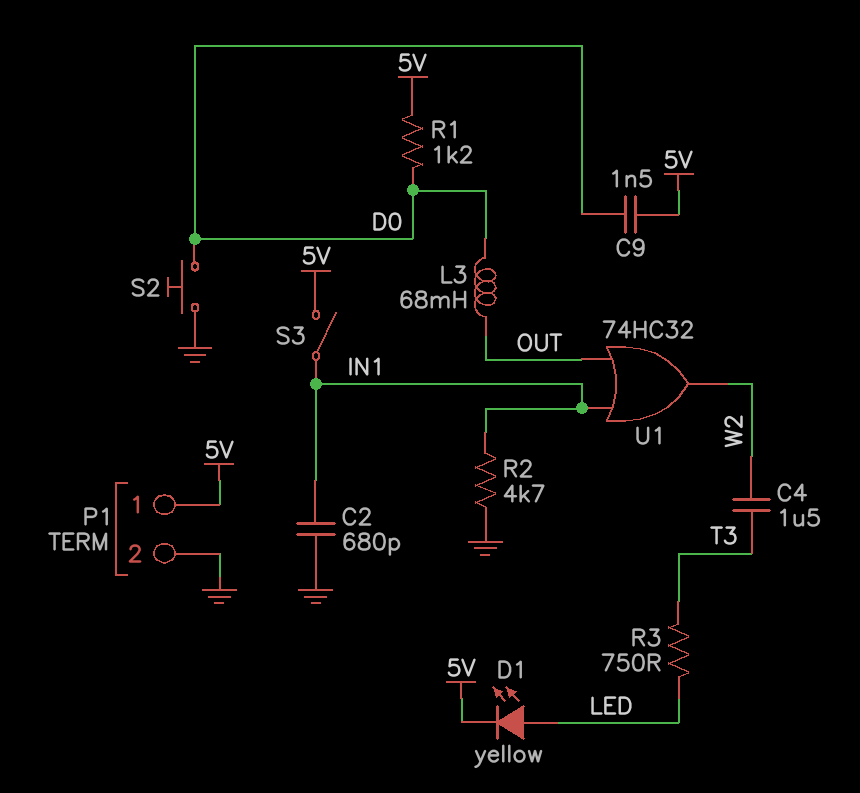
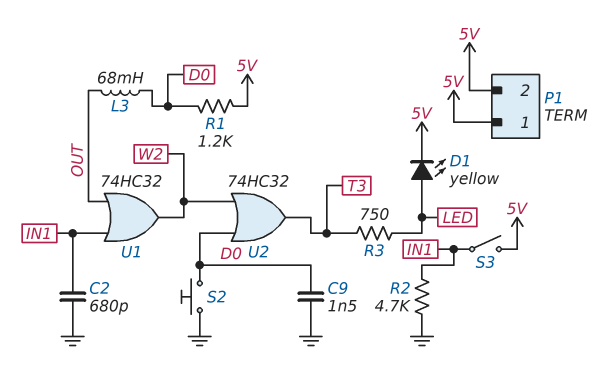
C4: 1.5uF (T3, W2) -> none
C9: 1.5nF (5V, D0) -> 1.5nF (D0, GND)
P1 pin 2: GND -> 5V
U2: none -> OR 74HC32 (in D0, in W2, out T3)

